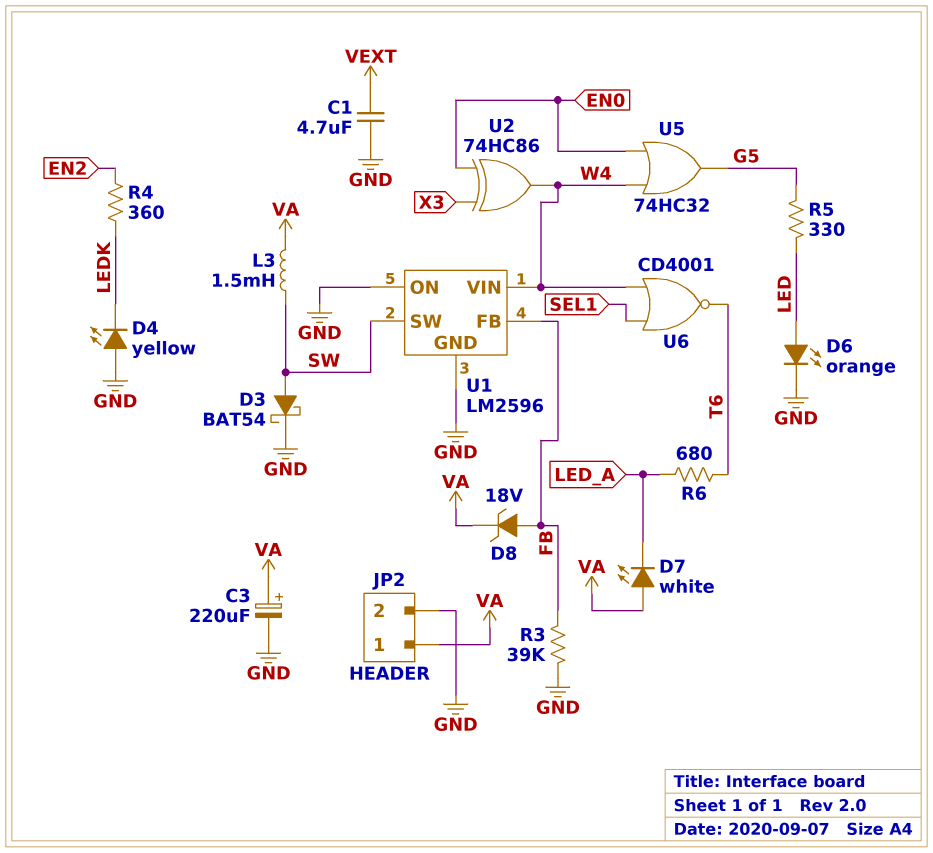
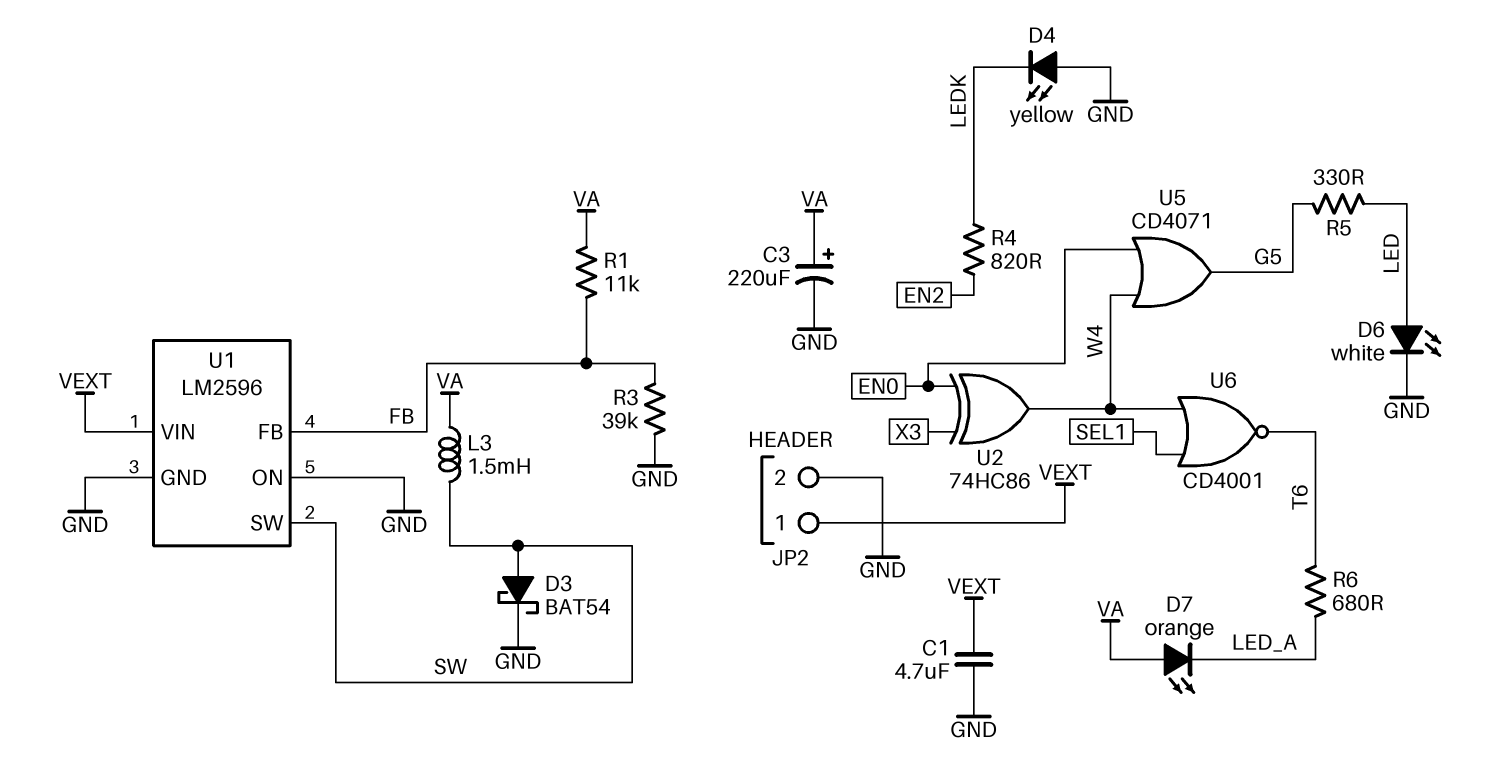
D6: LED orange (A LED, K GND) -> LED white (A LED, K GND)
D7: LED white (A VA, K LED_A) -> LED orange (A VA, K LED_A)
D8: zener 18V (A FB, K VA) -> none
JP2 pin 1: VA -> VEXT
R1: none -> 11k (FB, VA)
R4: 360 (EN2, LEDK) -> 820 (EN2, LEDK)
U1 pin VIN: W4 -> VEXT
U5: OR 74HC32 (in EN0, in W4, out G5) -> OR CD4071 (in EN0, in W4, out G5)

